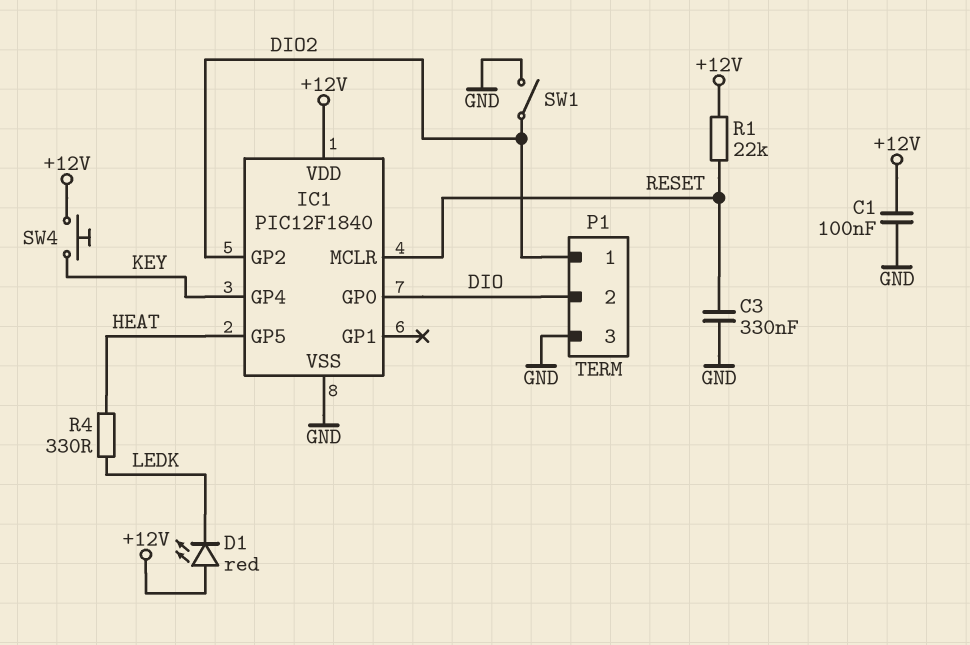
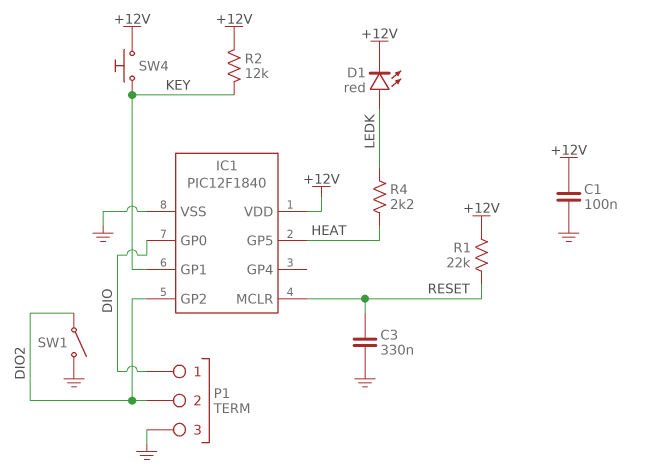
D1: LED red (A +12V, K LEDK) -> LED red (A LEDK, K +12V)
IC1 pin GP1: none -> KEY
IC1 pin GP4: KEY -> none
P1 pin 1: DIO2 -> DIO
P1 pin 2: DIO -> DIO2
R2: none -> 12k (+12V, KEY)
R4: 330 (HEAT, LEDK) -> 2.2k (HEAT, LEDK)

